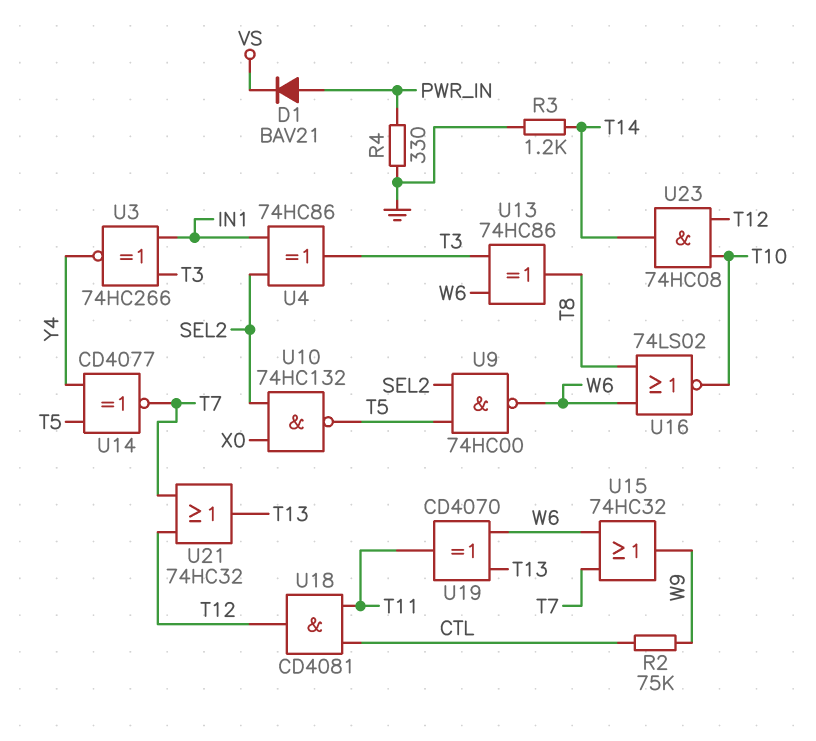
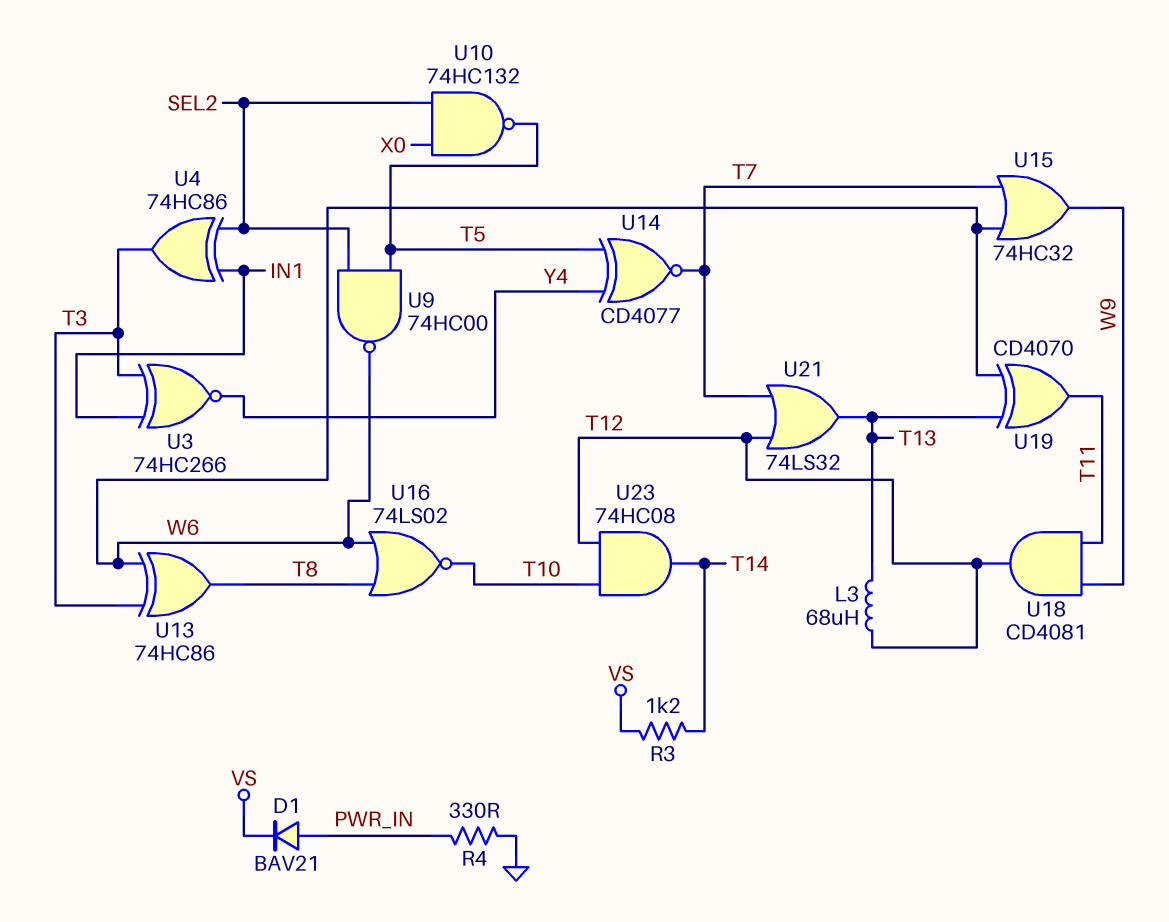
L3: none -> 68uH (T12, T13)
R2: 75k (CTL, W9) -> none
R3: 1.2k (GND, T14) -> 1.2k (T14, VS)
U18: AND CD4081 (in CTL, in T11, out T12) -> AND CD4081 (in T11, in W9, out T12)
U21: OR 74HC32 (in T7, in T12, out T13) -> OR 74LS32 (in T7, in T12, out T13)

